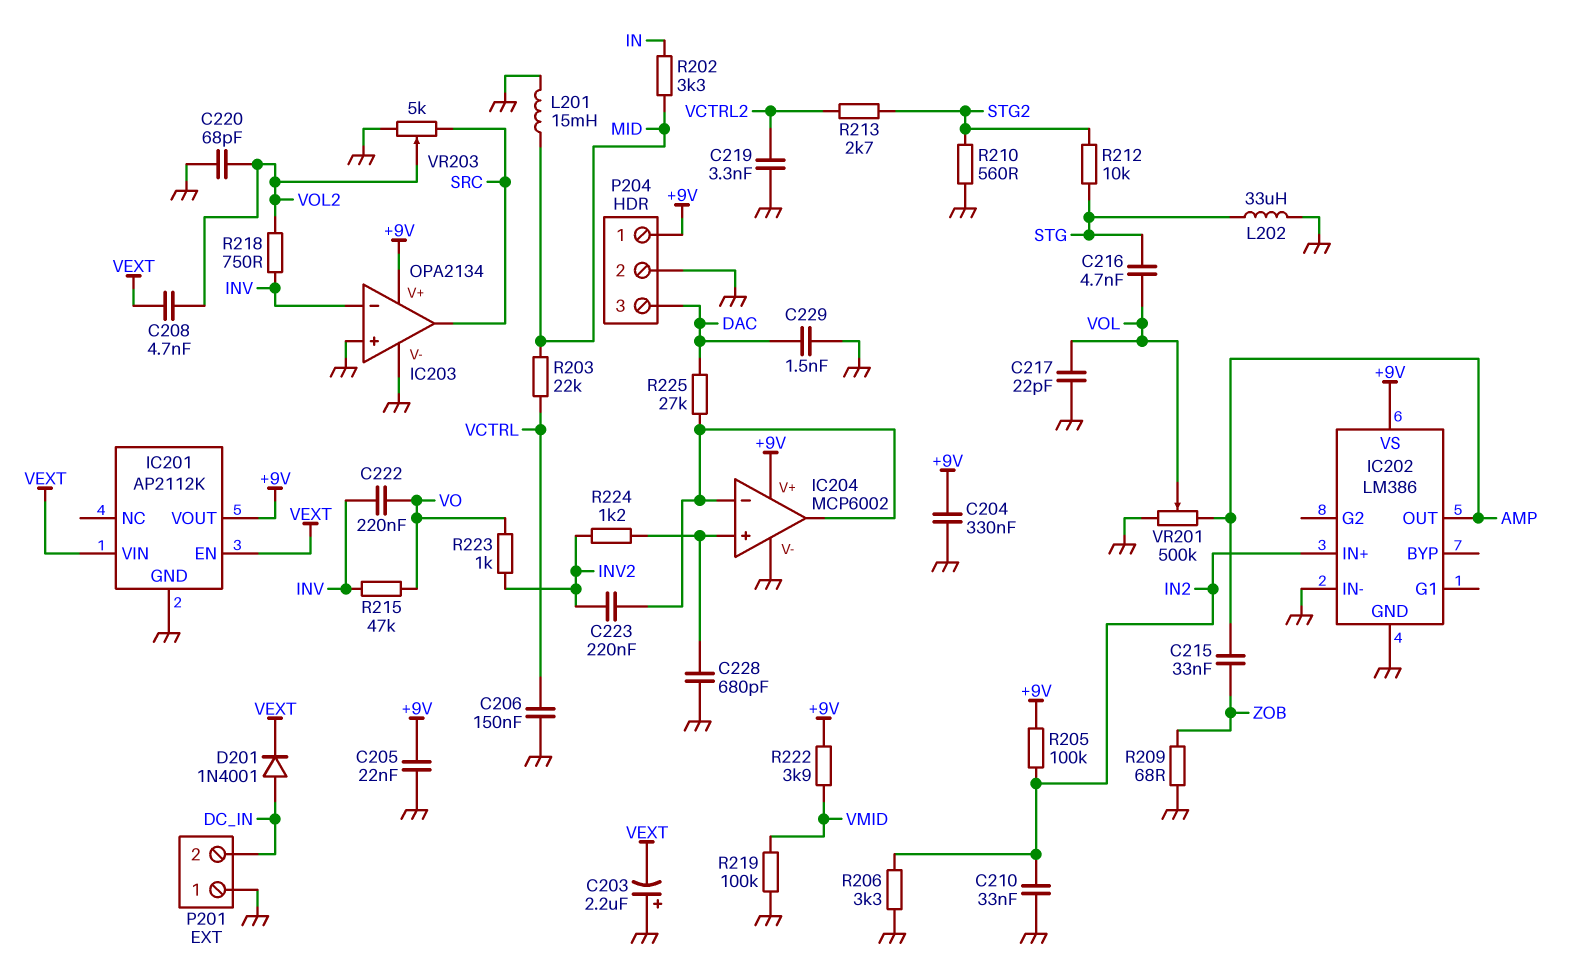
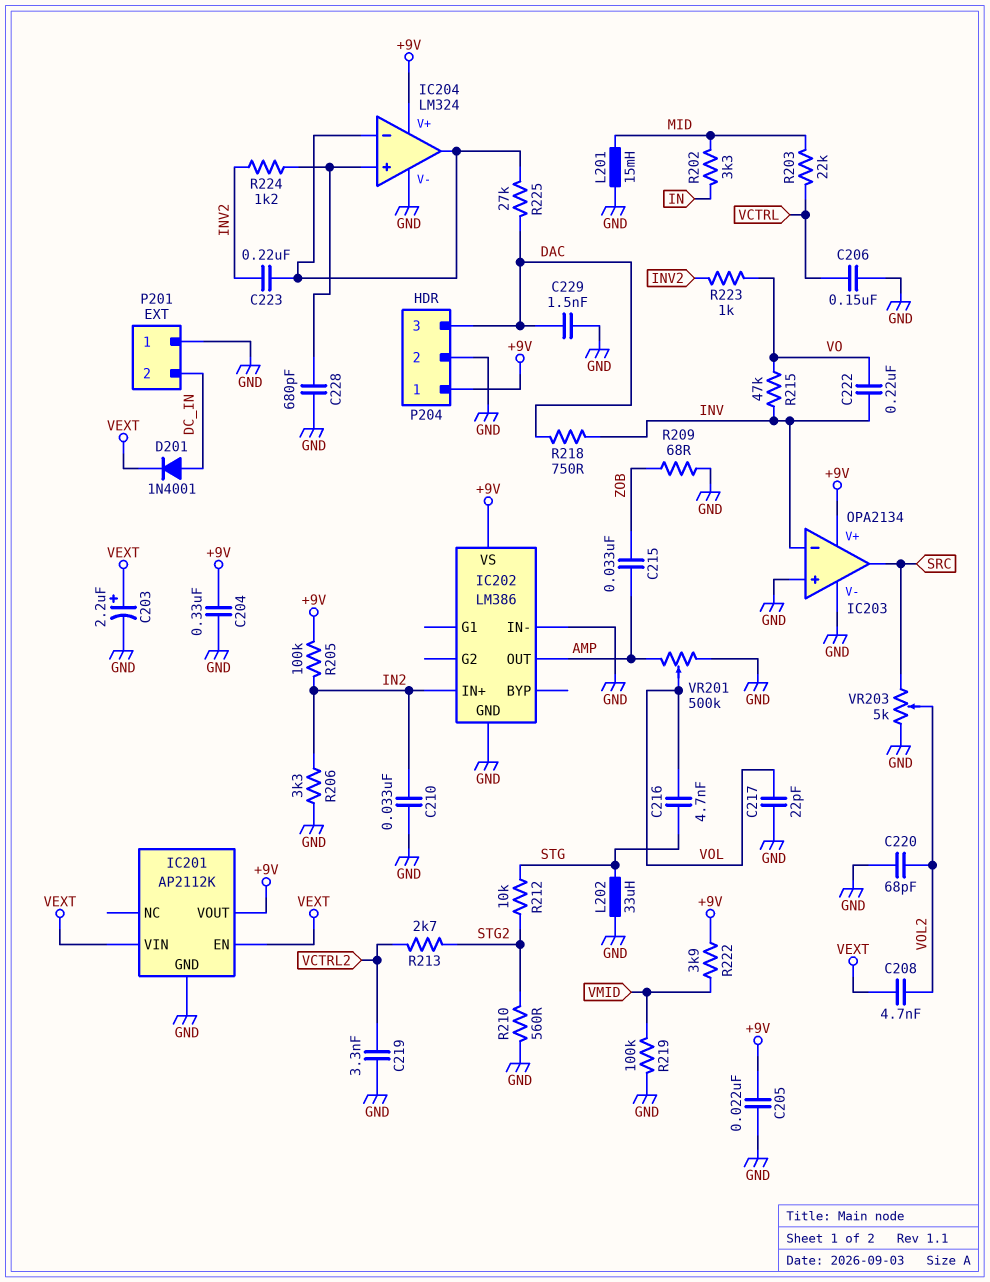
C203: 2.2uF (plus GND, minus VEXT) -> 2.2uF (plus VEXT, minus GND)
IC204: MCP6002 -> LM324
R218: 750 (INV, VOL2) -> 750 (DAC, INV)

